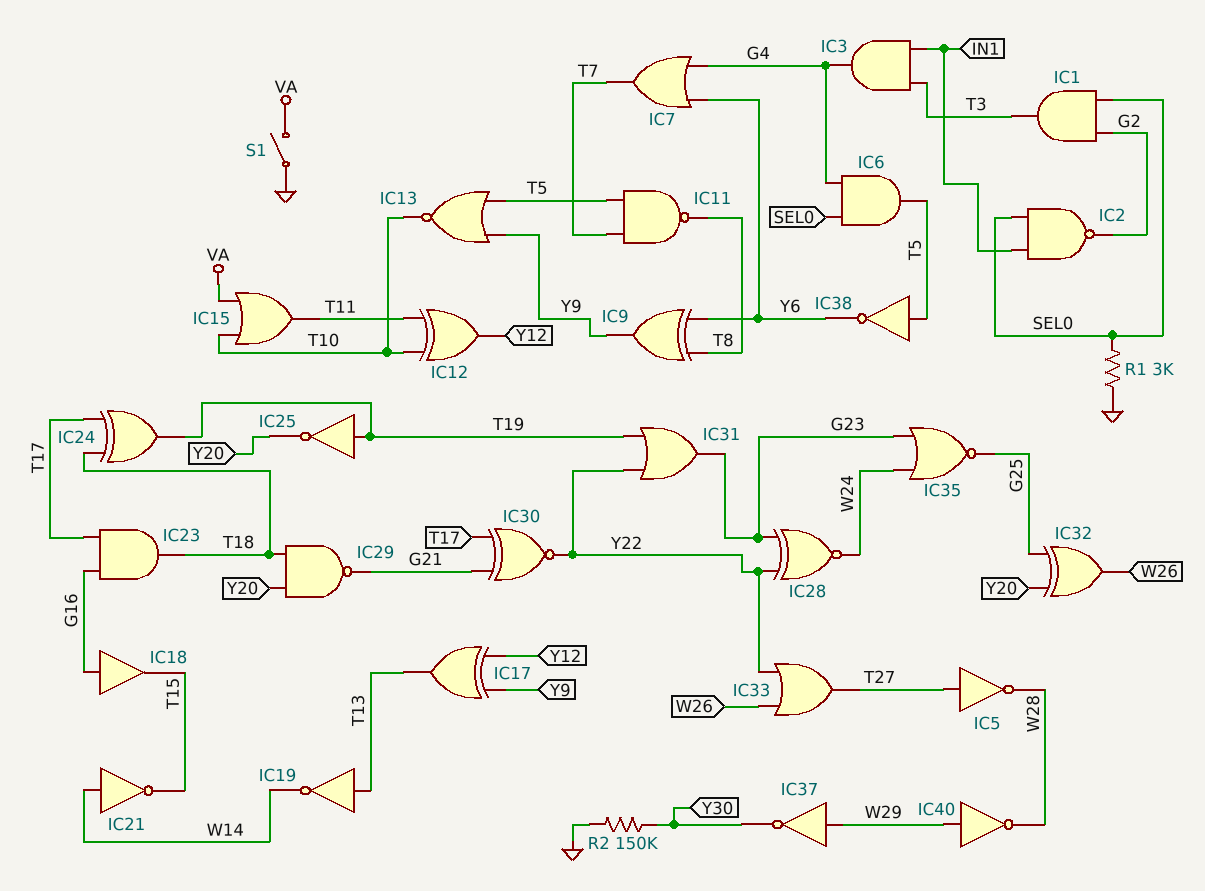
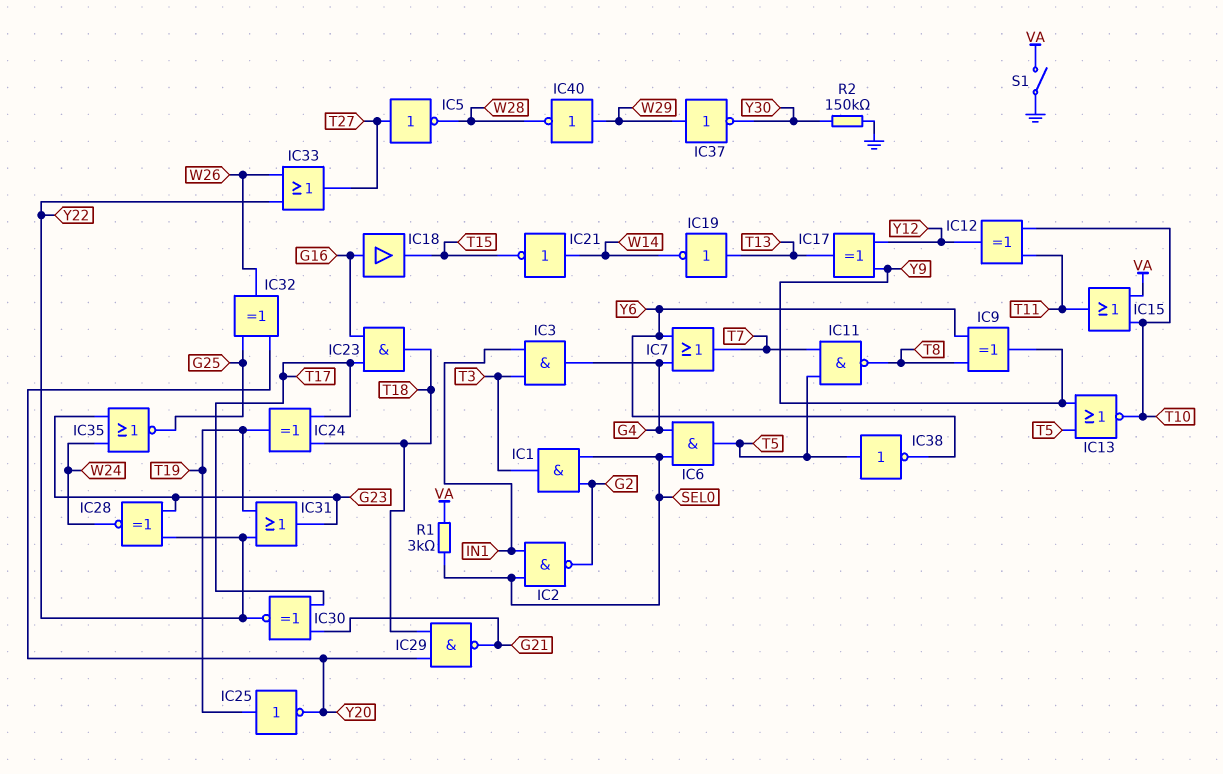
R1: 3k (GND, SEL0) -> 3k (SEL0, VA)

